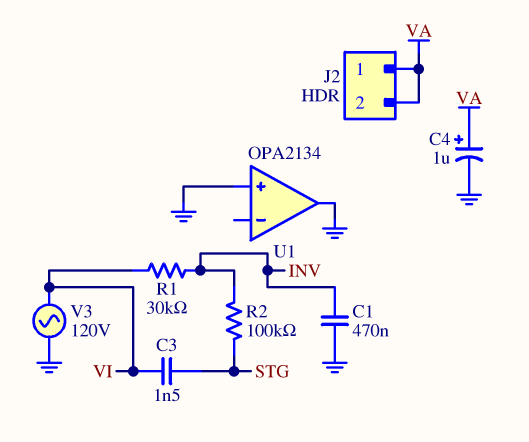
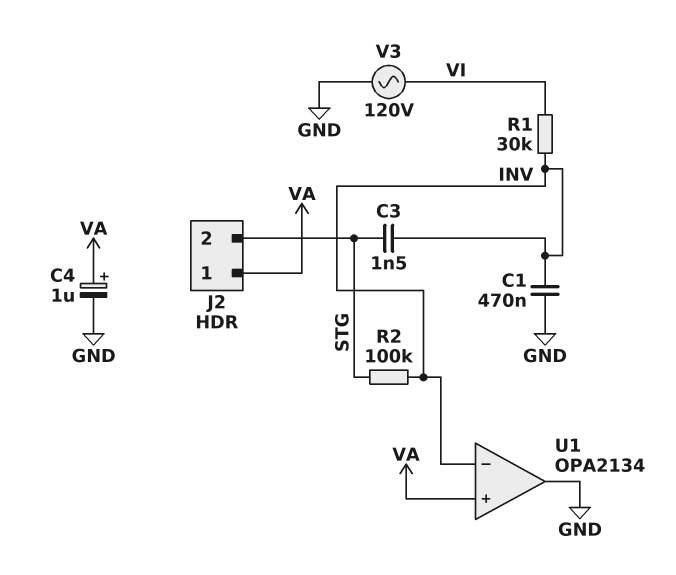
C3: 1.5nF (STG, VI) -> 1.5nF (INV, STG)
J2 pin 2: VA -> STG
U1 pin in+: GND -> VA
U1 pin in-: none -> INV

